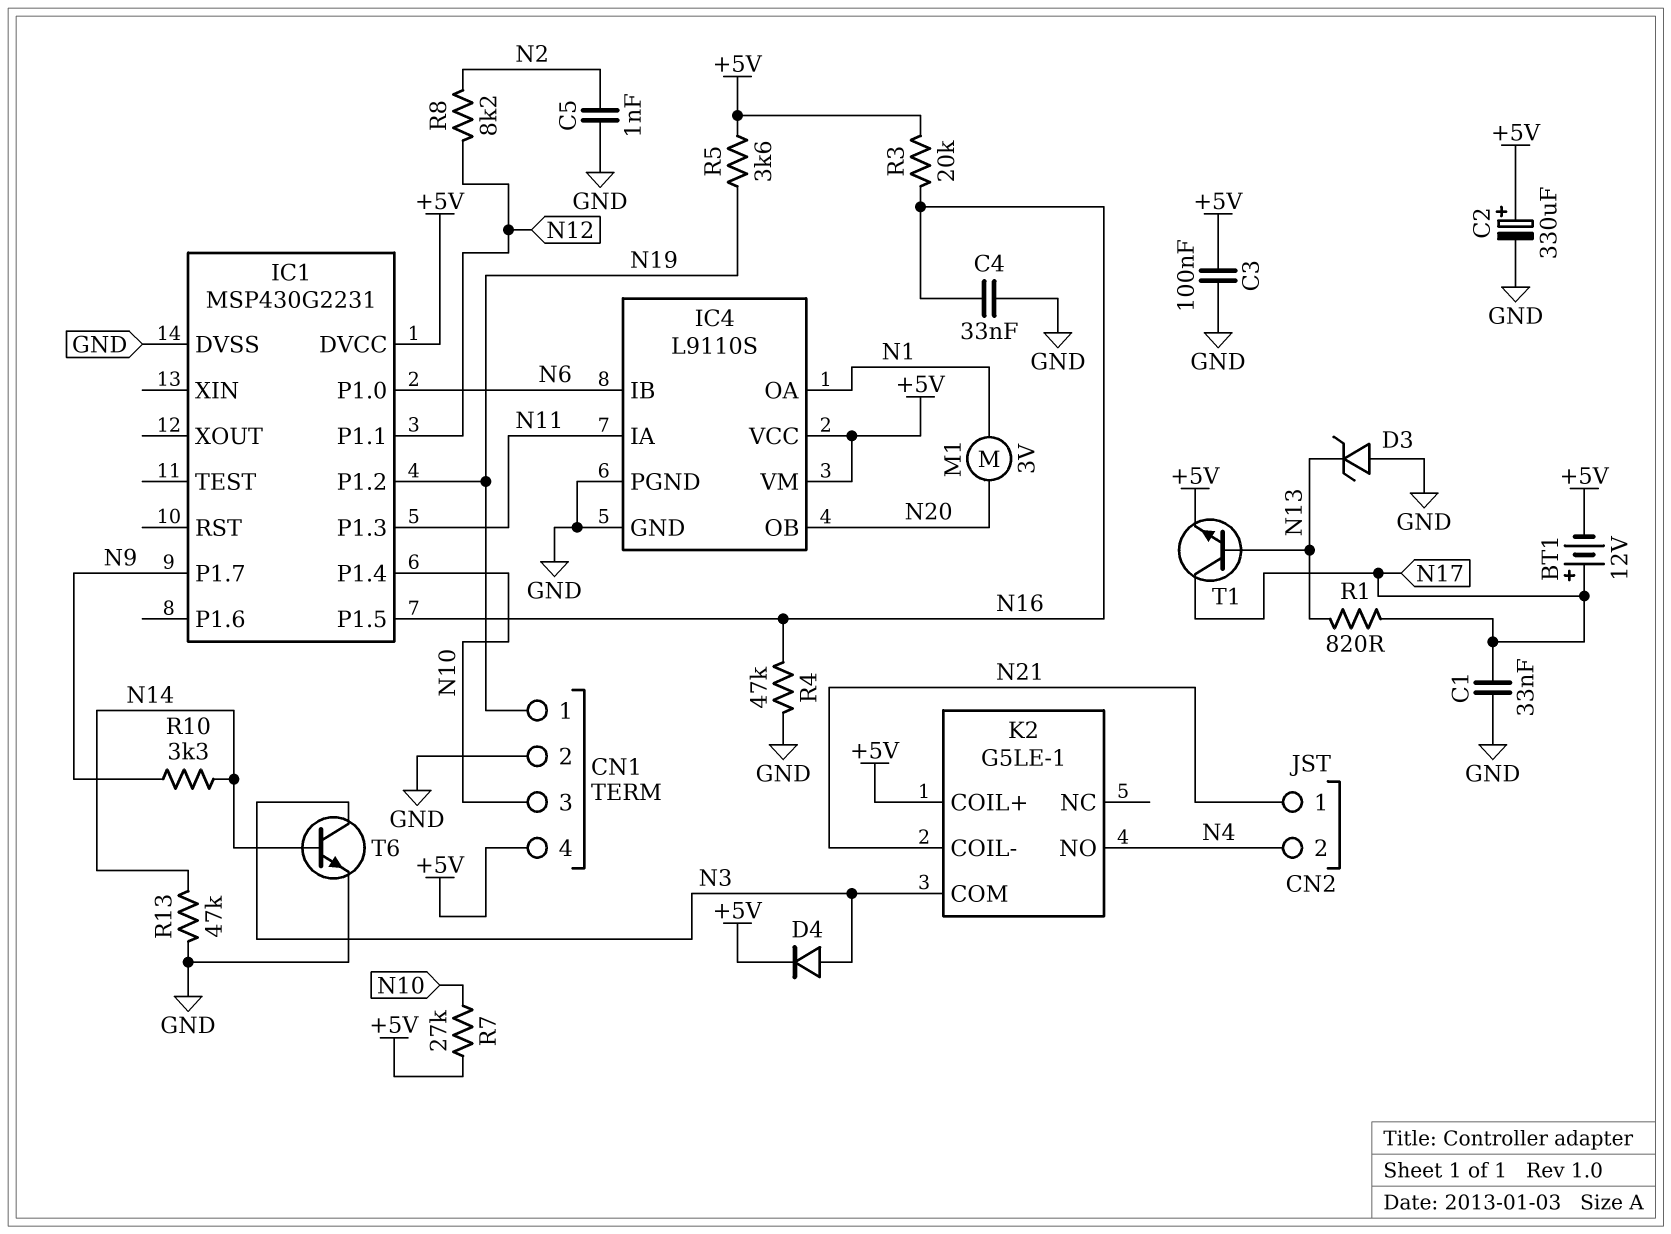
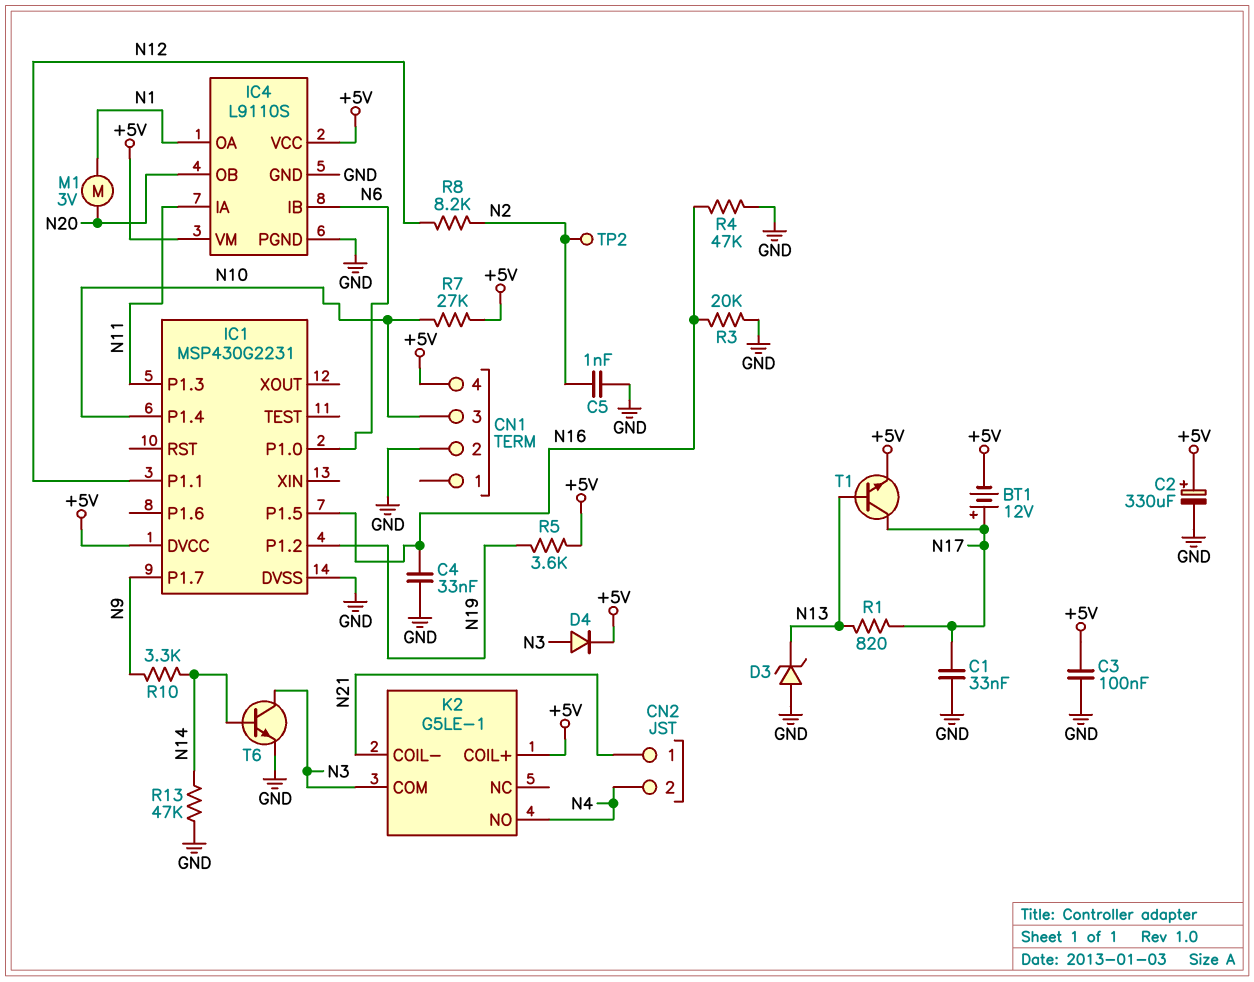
CN1 pin 1: N19 -> none
R3: 20k (+5V, N16) -> 20k (GND, N16)
TP2: none -> test point (N2)

